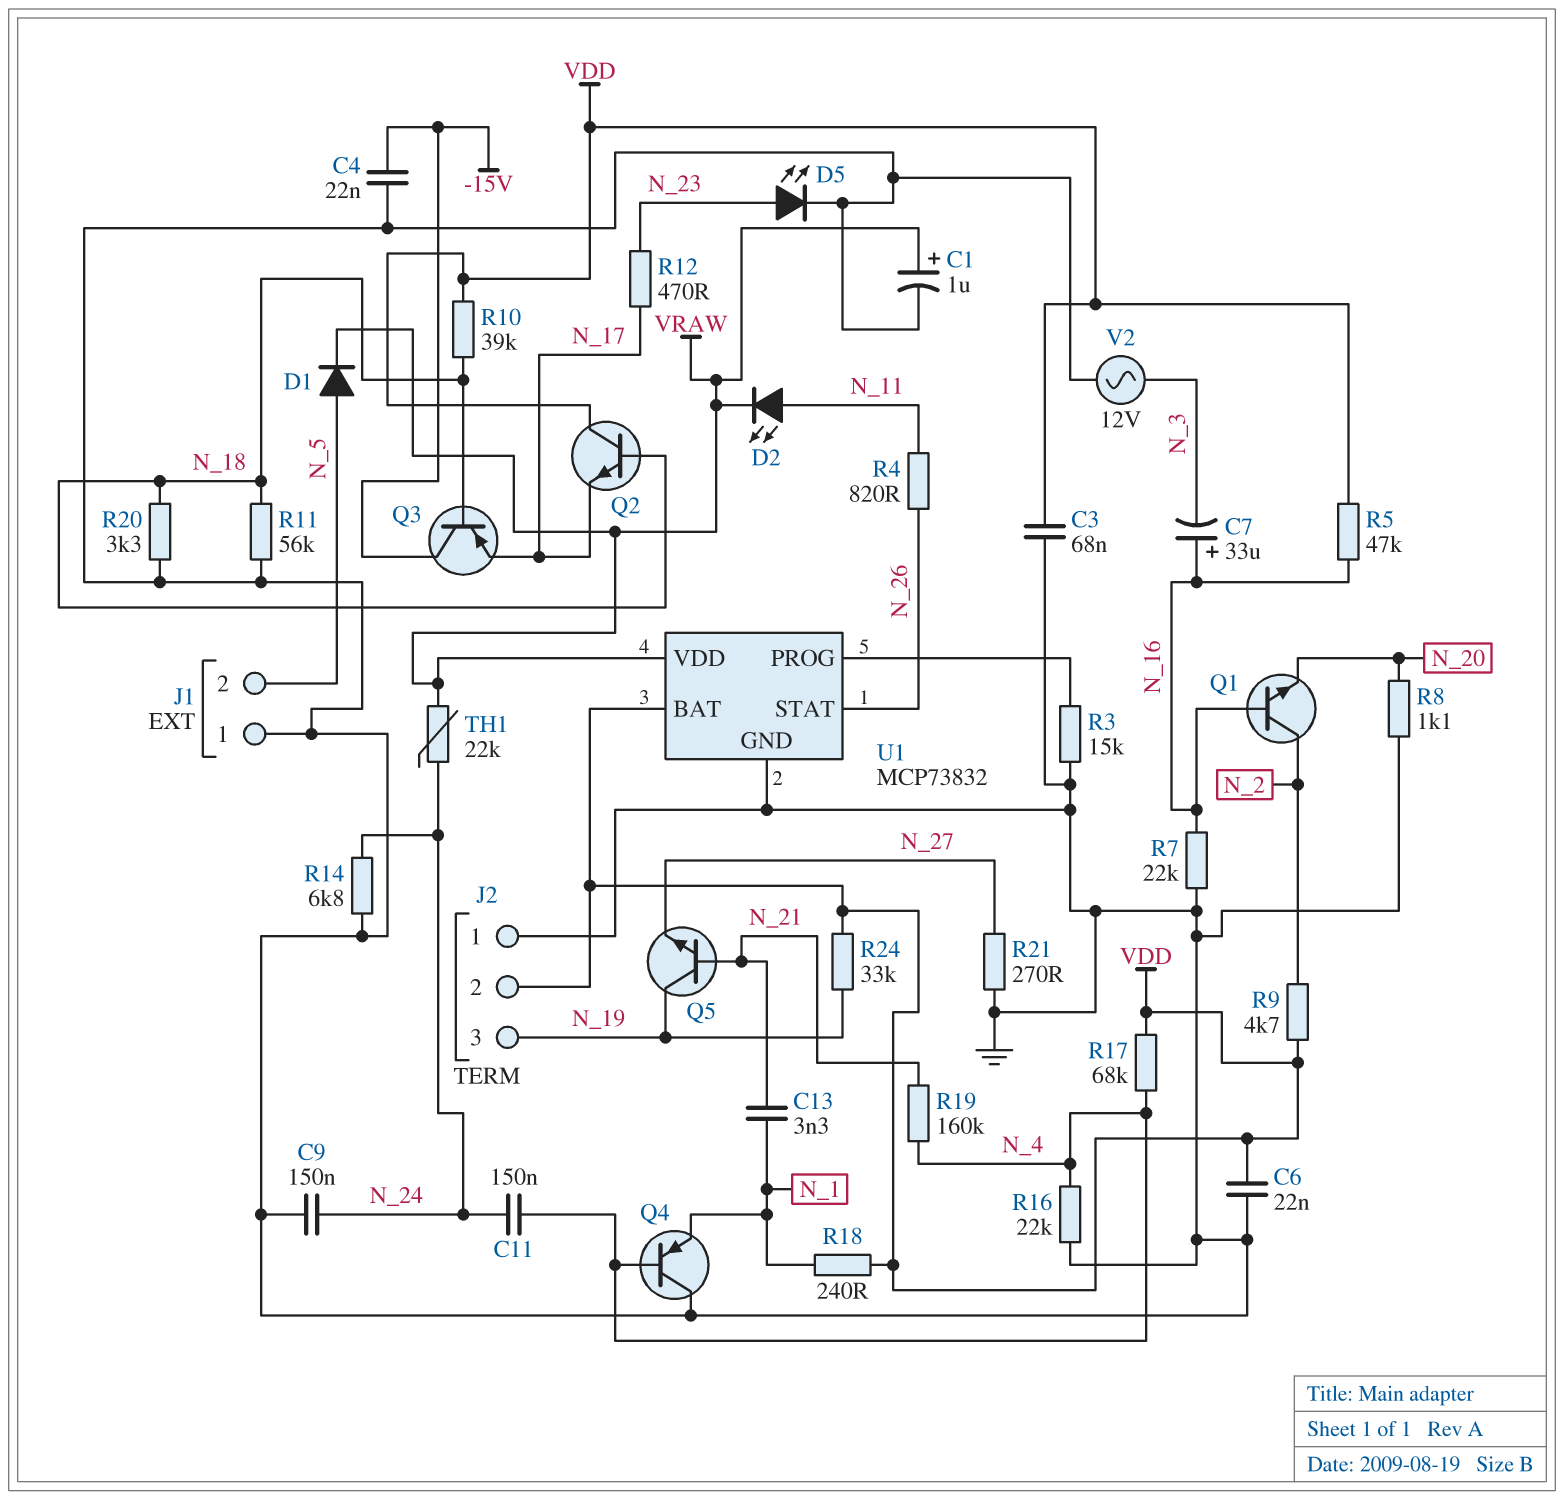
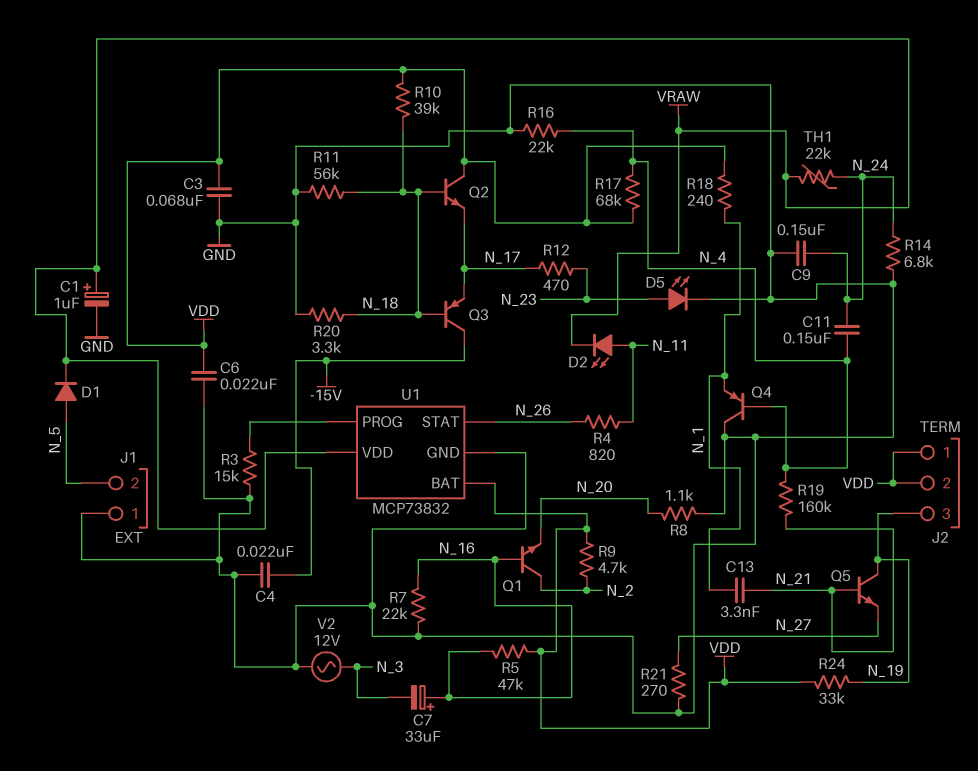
J2 pin 1: GND -> VDD

